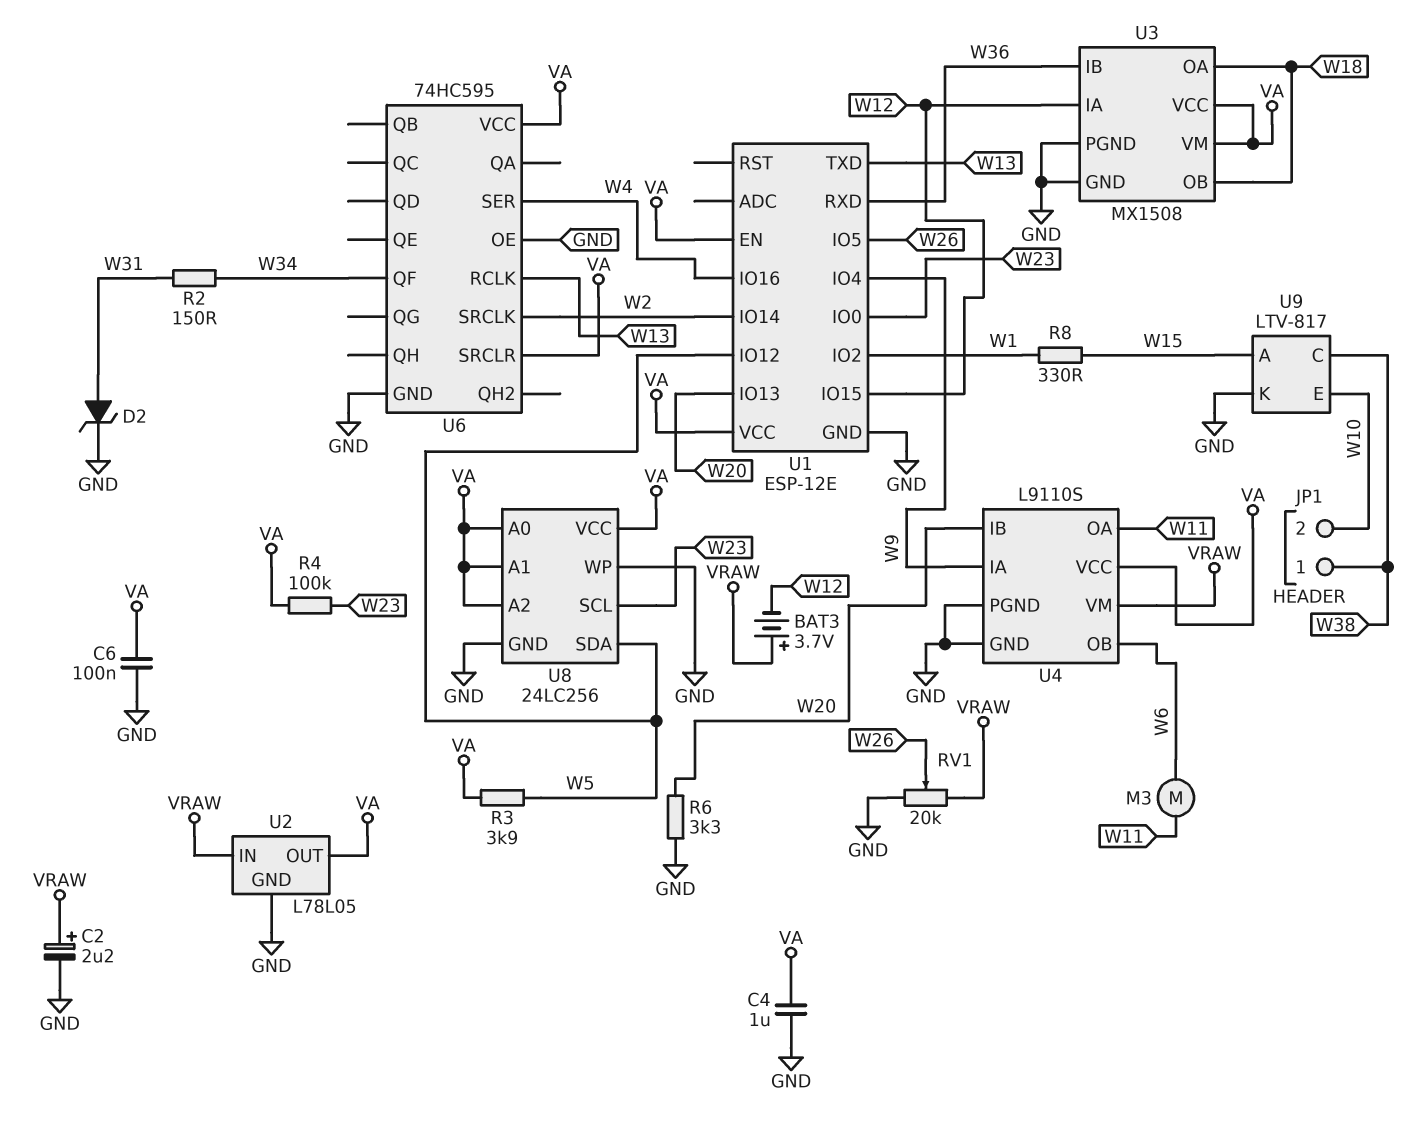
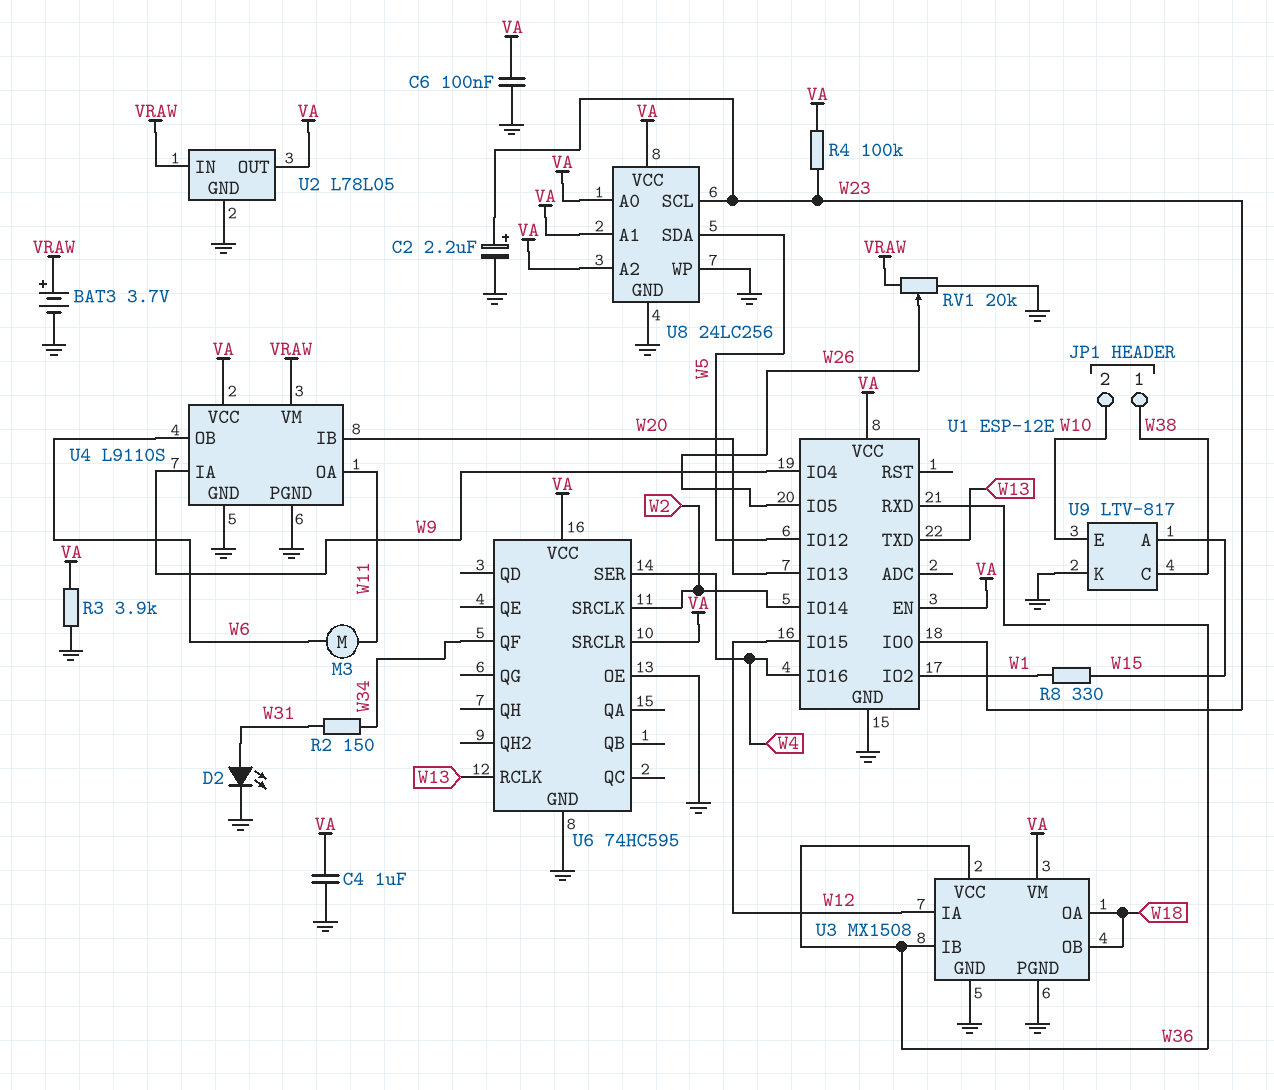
BAT3: 3.7V (plus VRAW, minus W12) -> 3.7V (plus VRAW, minus GND)
C2: 2.2uF (plus VRAW, minus GND) -> 2.2uF (plus W23, minus GND)
D2: zener (A W31, K GND) -> LED (A W31, K GND)
R3: 3.9k (VA, W5) -> 3.9k (GND, VA)
R6: 3.3k (GND, W20) -> none
U3 pin VCC: VA -> W36

